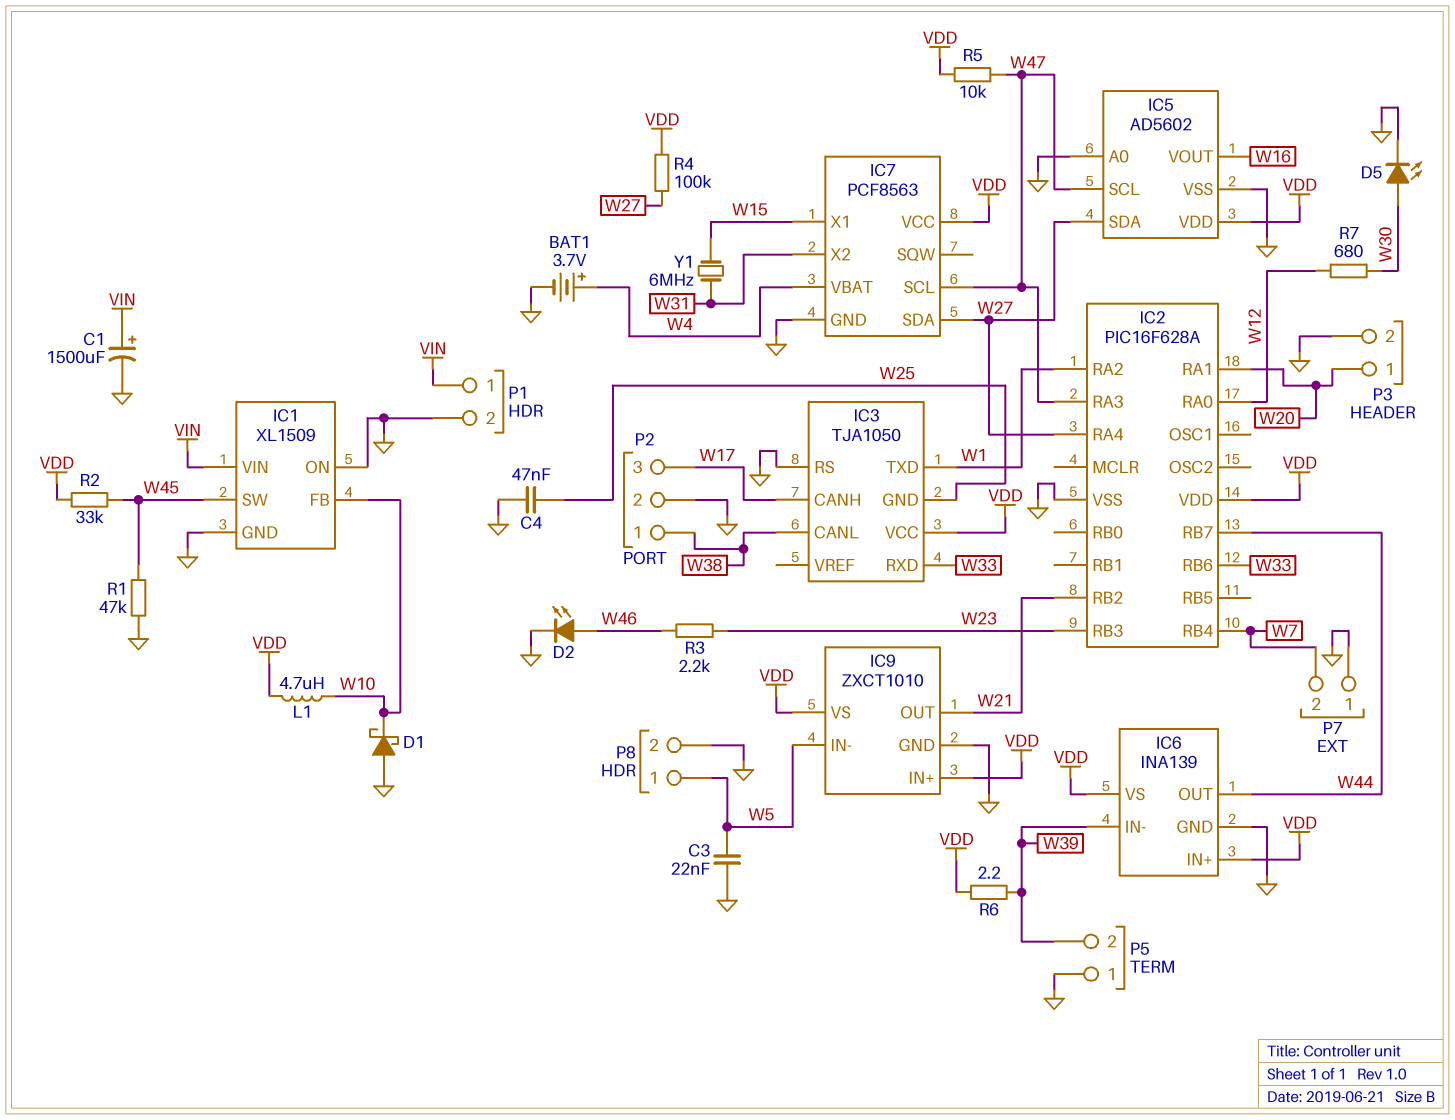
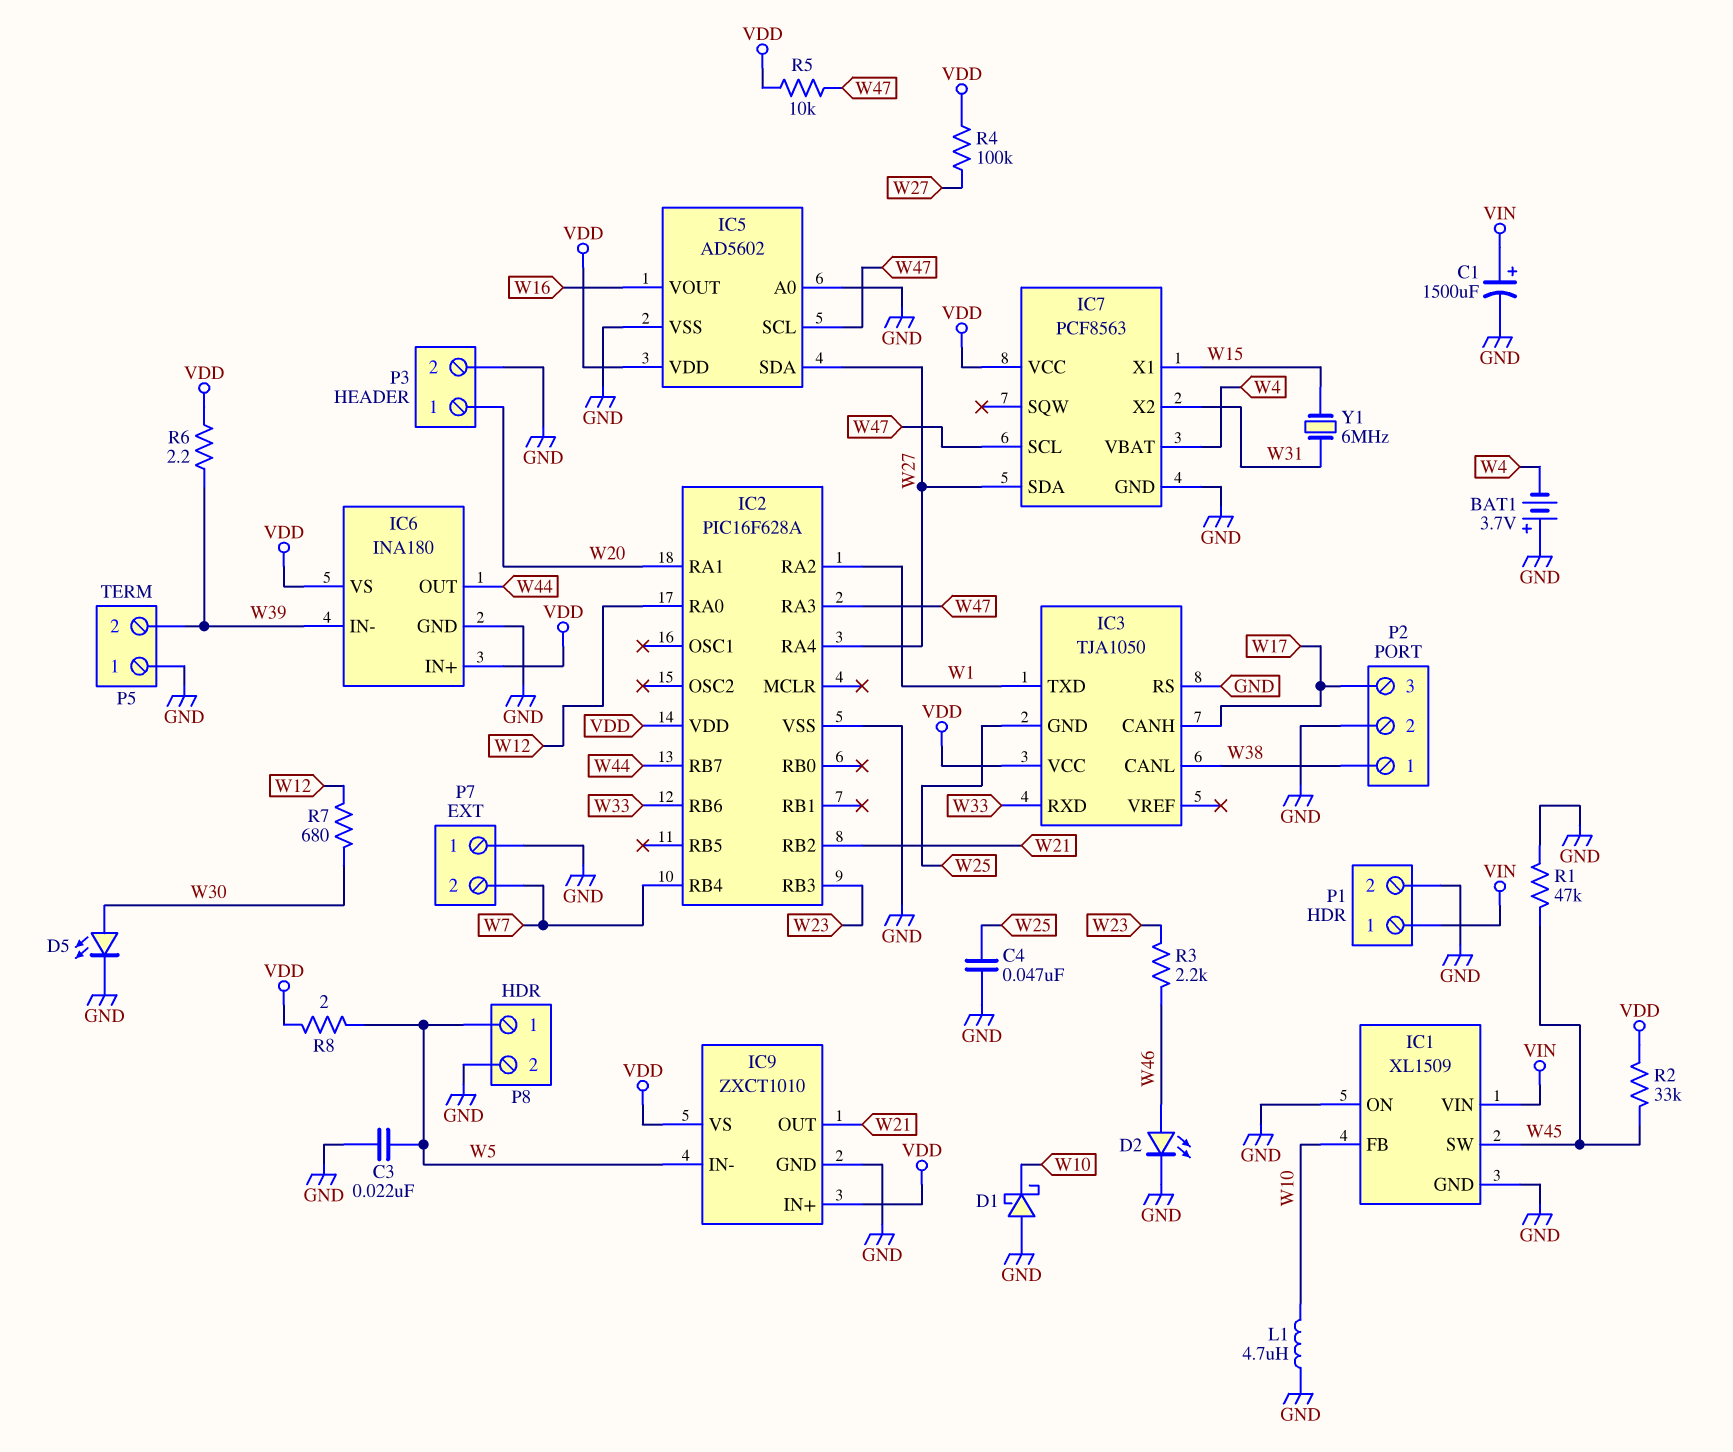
BAT1: 3.7V (plus W4, minus GND) -> 3.7V (plus GND, minus W4)
IC6: INA139 -> INA180
L1: 4.7uH (VDD, W10) -> 4.7uH (GND, W10)
R8: none -> 2 (VDD, W5)

